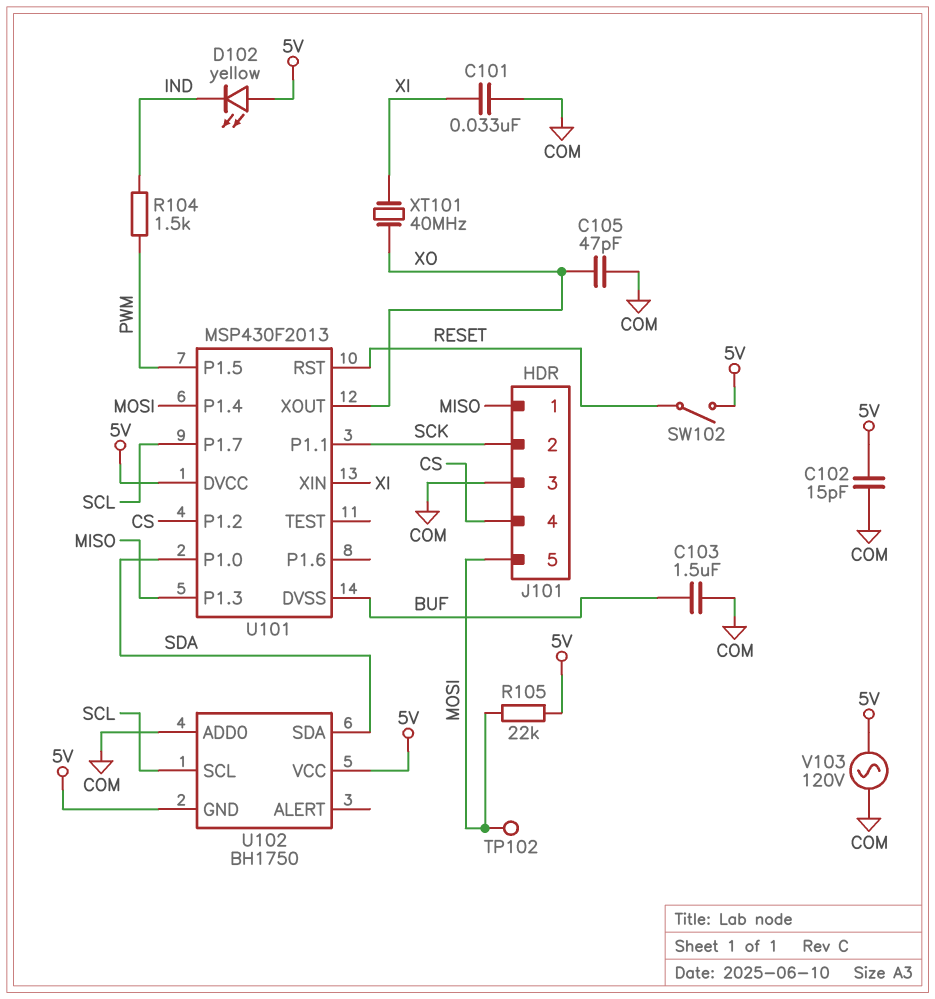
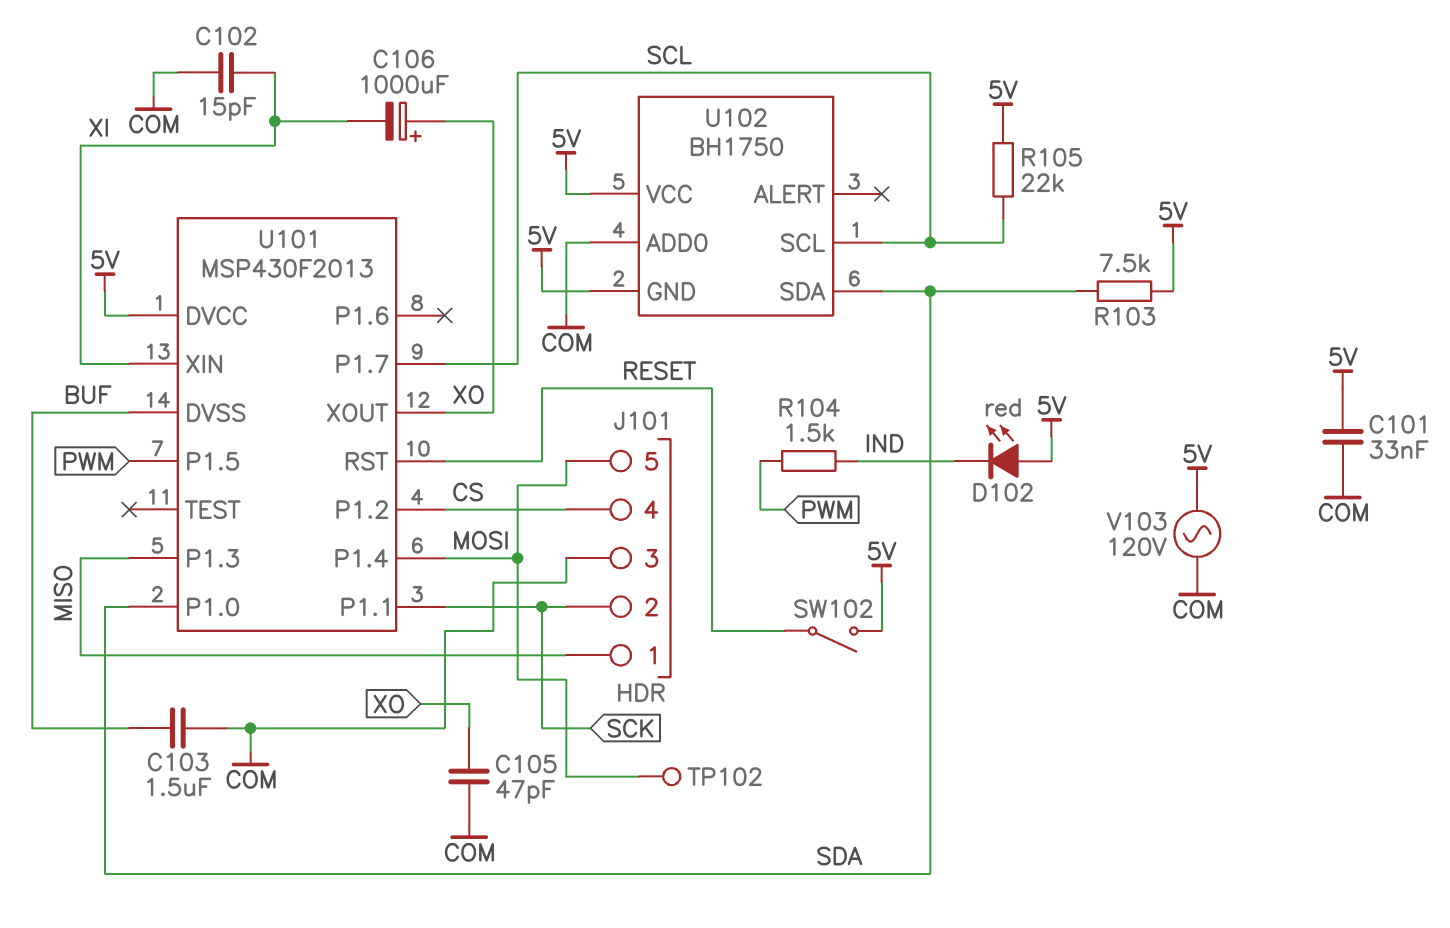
C101: 33nF (COM, XI) -> 33nF (5V, COM)
C102: 15pF (5V, COM) -> 15pF (COM, XI)
C106: none -> 1000uF (plus XO, minus XI)
D102: LED yellow (A 5V, K IND) -> LED red (A 5V, K IND)
R103: none -> 7.5k (5V, SDA)
R105: 22k (5V, MOSI) -> 22k (5V, SCL)
XT101: 40MHz (XI, XO) -> none

